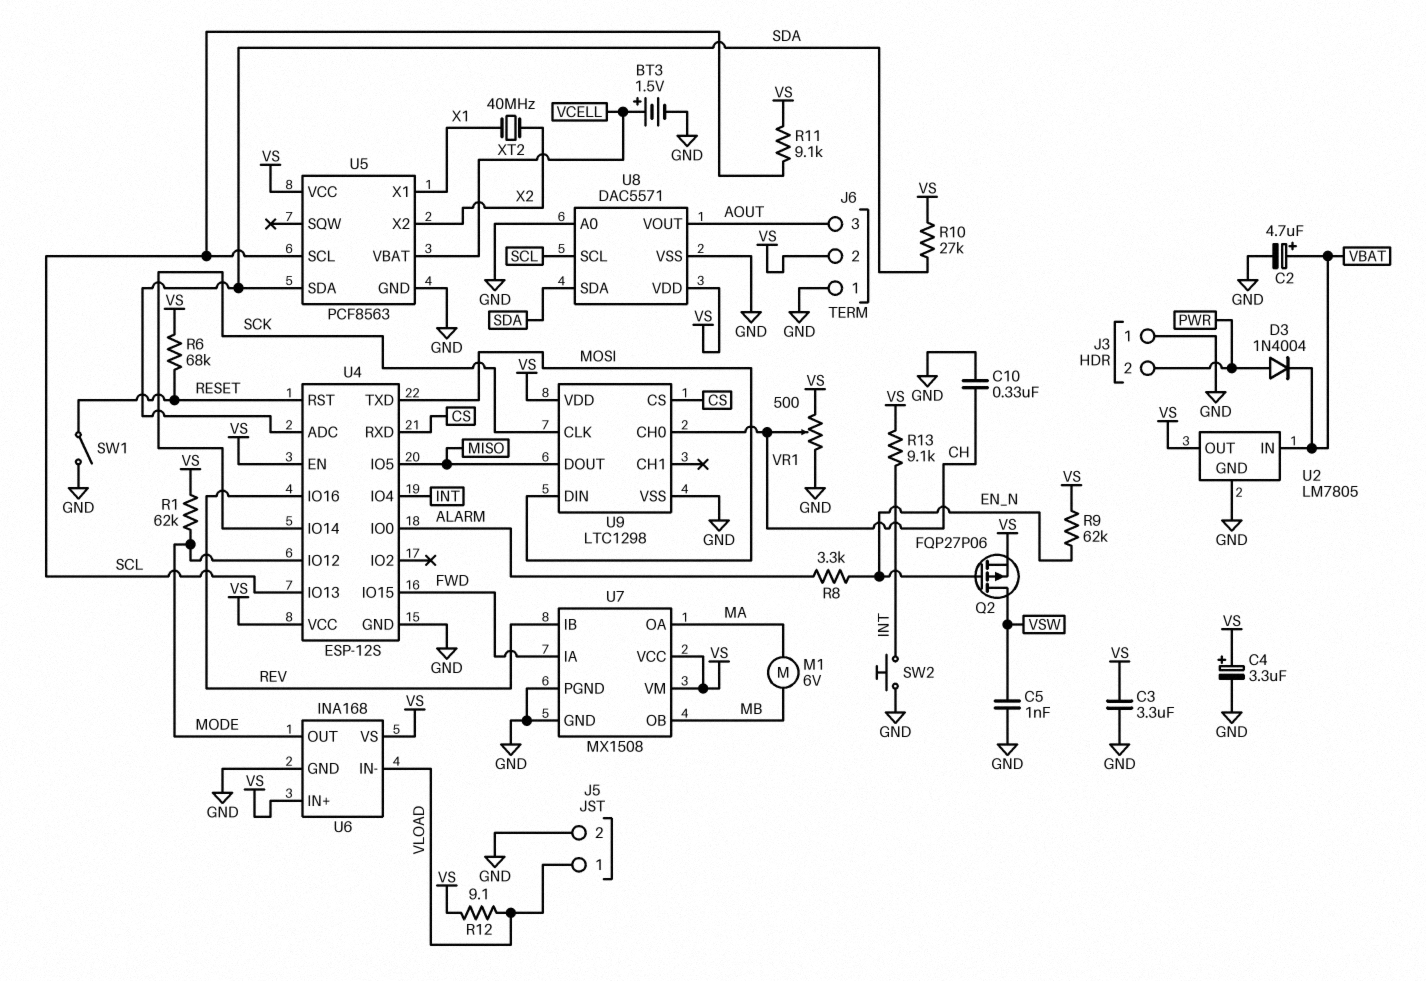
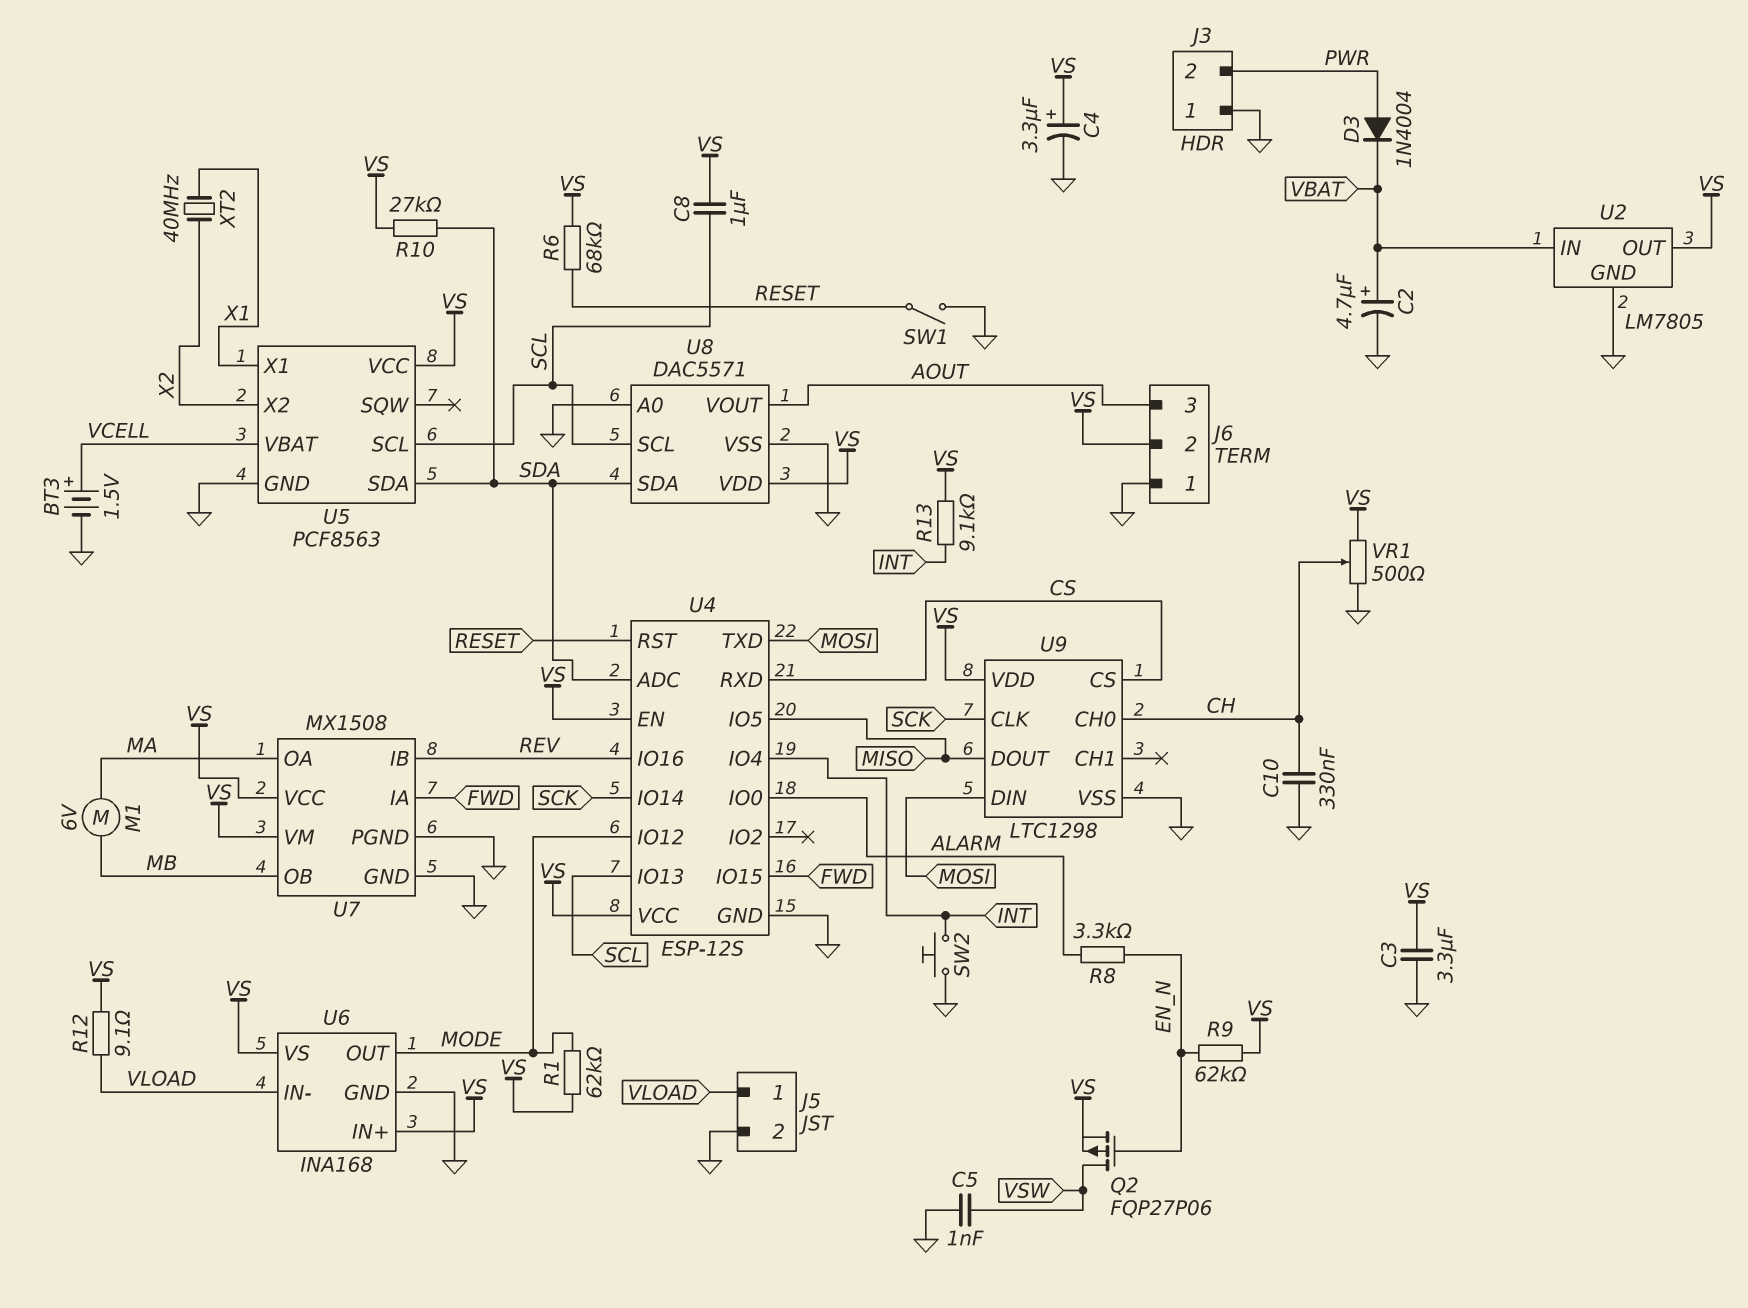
C8: none -> 1uF (SCL, VS)
R11: 9.1k (SCL, VS) -> none

